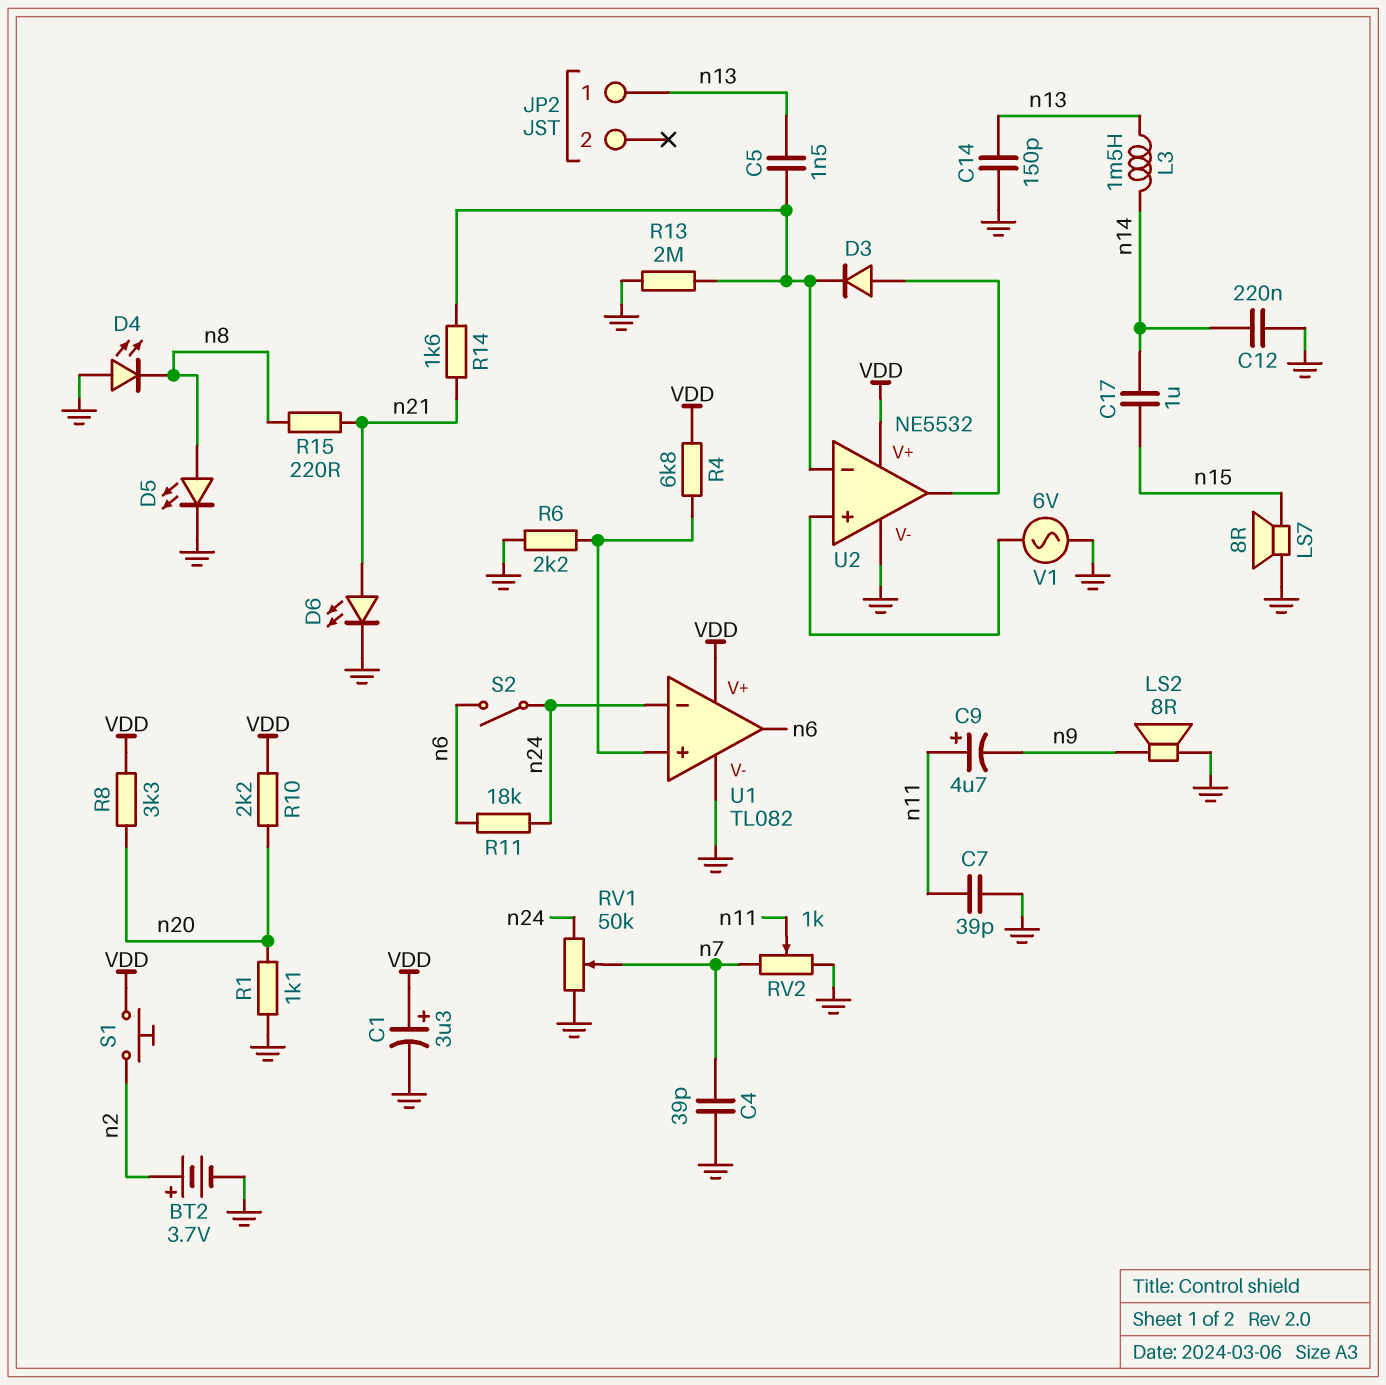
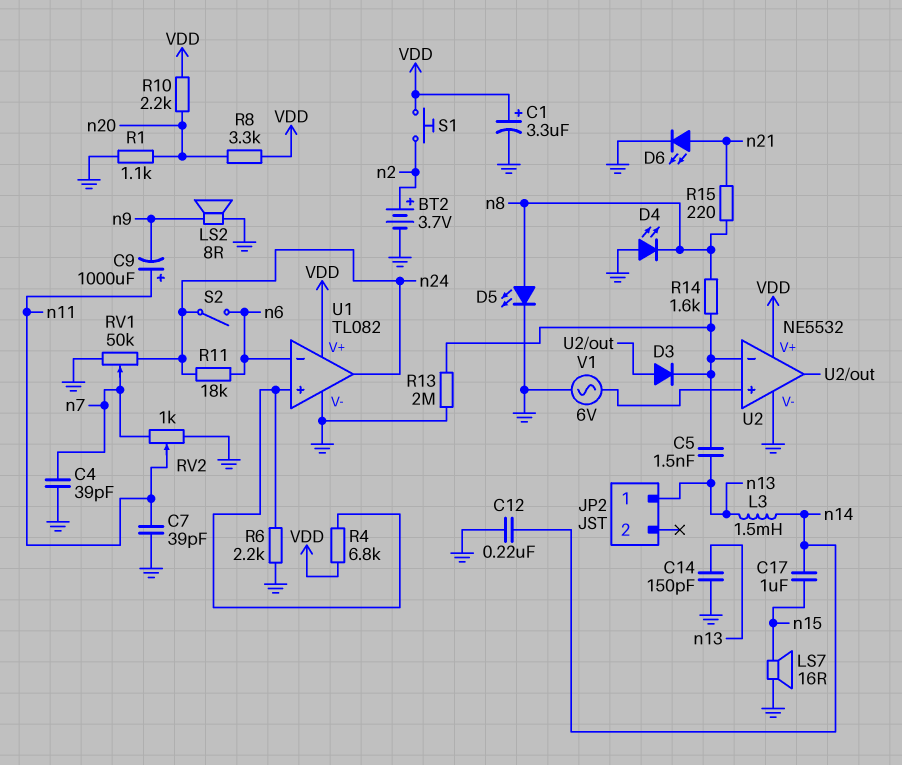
C9: 4.7uF (plus n11, minus n9) -> 1000uF (plus n11, minus n9)
LS7: speaker 8R (GND, n15) -> speaker 16R (GND, n15)
R14: 1.6k (U2/in-, n21) -> 1.6k (U2/in-, n8)
U1 pin in-: n24 -> n6
U1 pin out: n6 -> n24

